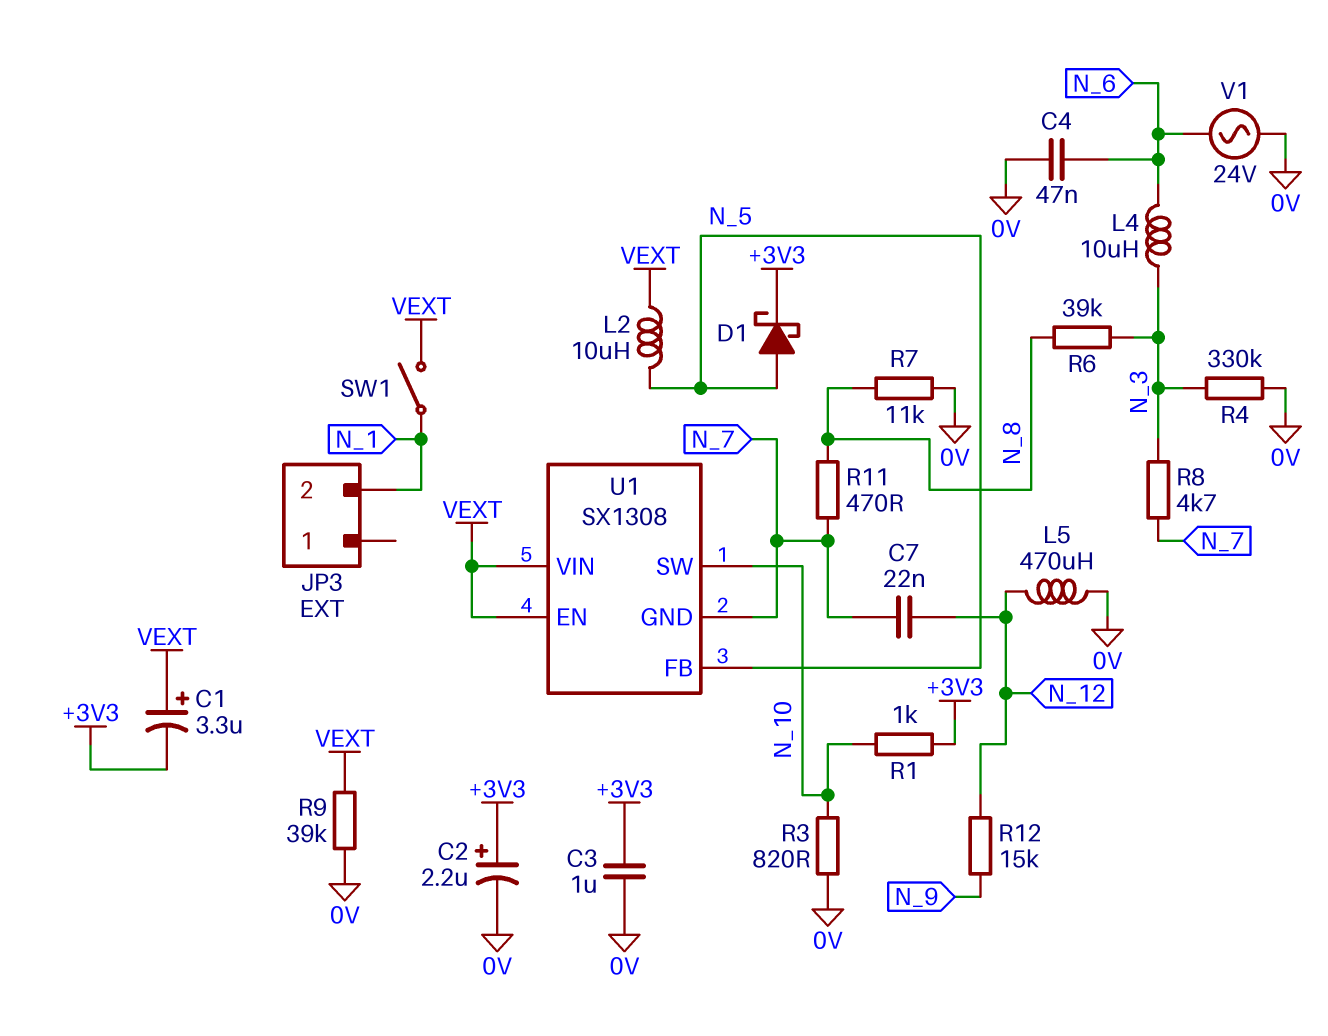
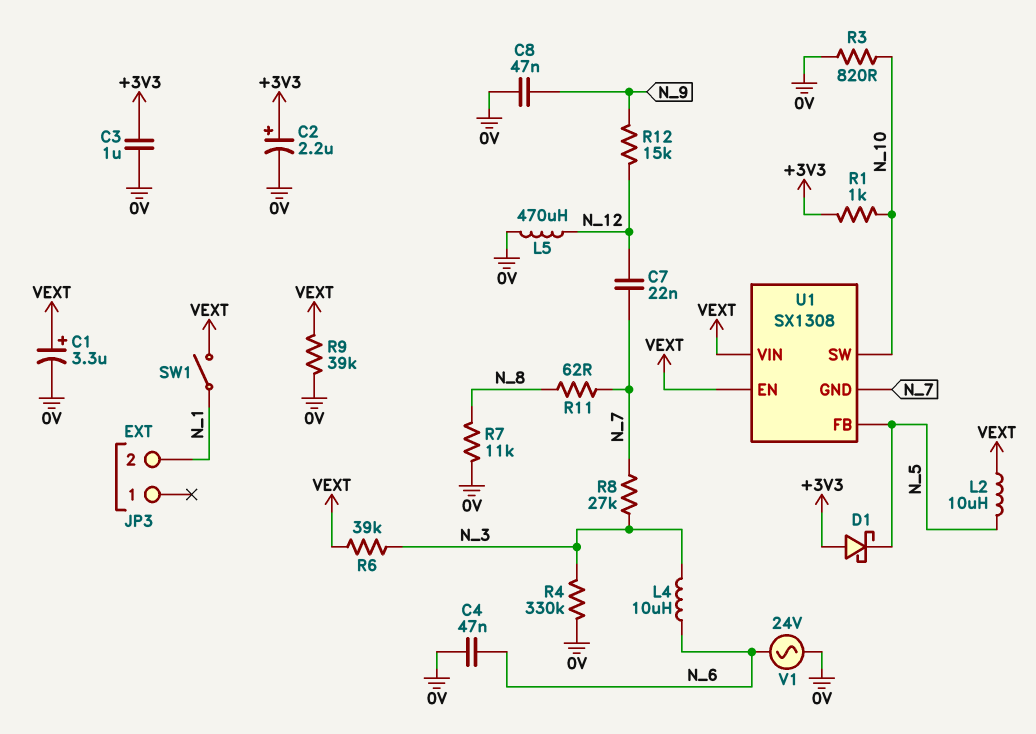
C1: 3.3uF (plus VEXT, minus +3V3) -> 3.3uF (plus VEXT, minus 0V)
C8: none -> 47nF (0V, N_9)
D1: schottky (A N_5, K +3V3) -> schottky (A +3V3, K N_5)
R6: 39k (N_3, N_8) -> 39k (N_3, VEXT)
R8: 4.7k (N_3, N_7) -> 27k (N_3, N_7)
R11: 470 (N_7, N_8) -> 62 (N_7, N_8)

